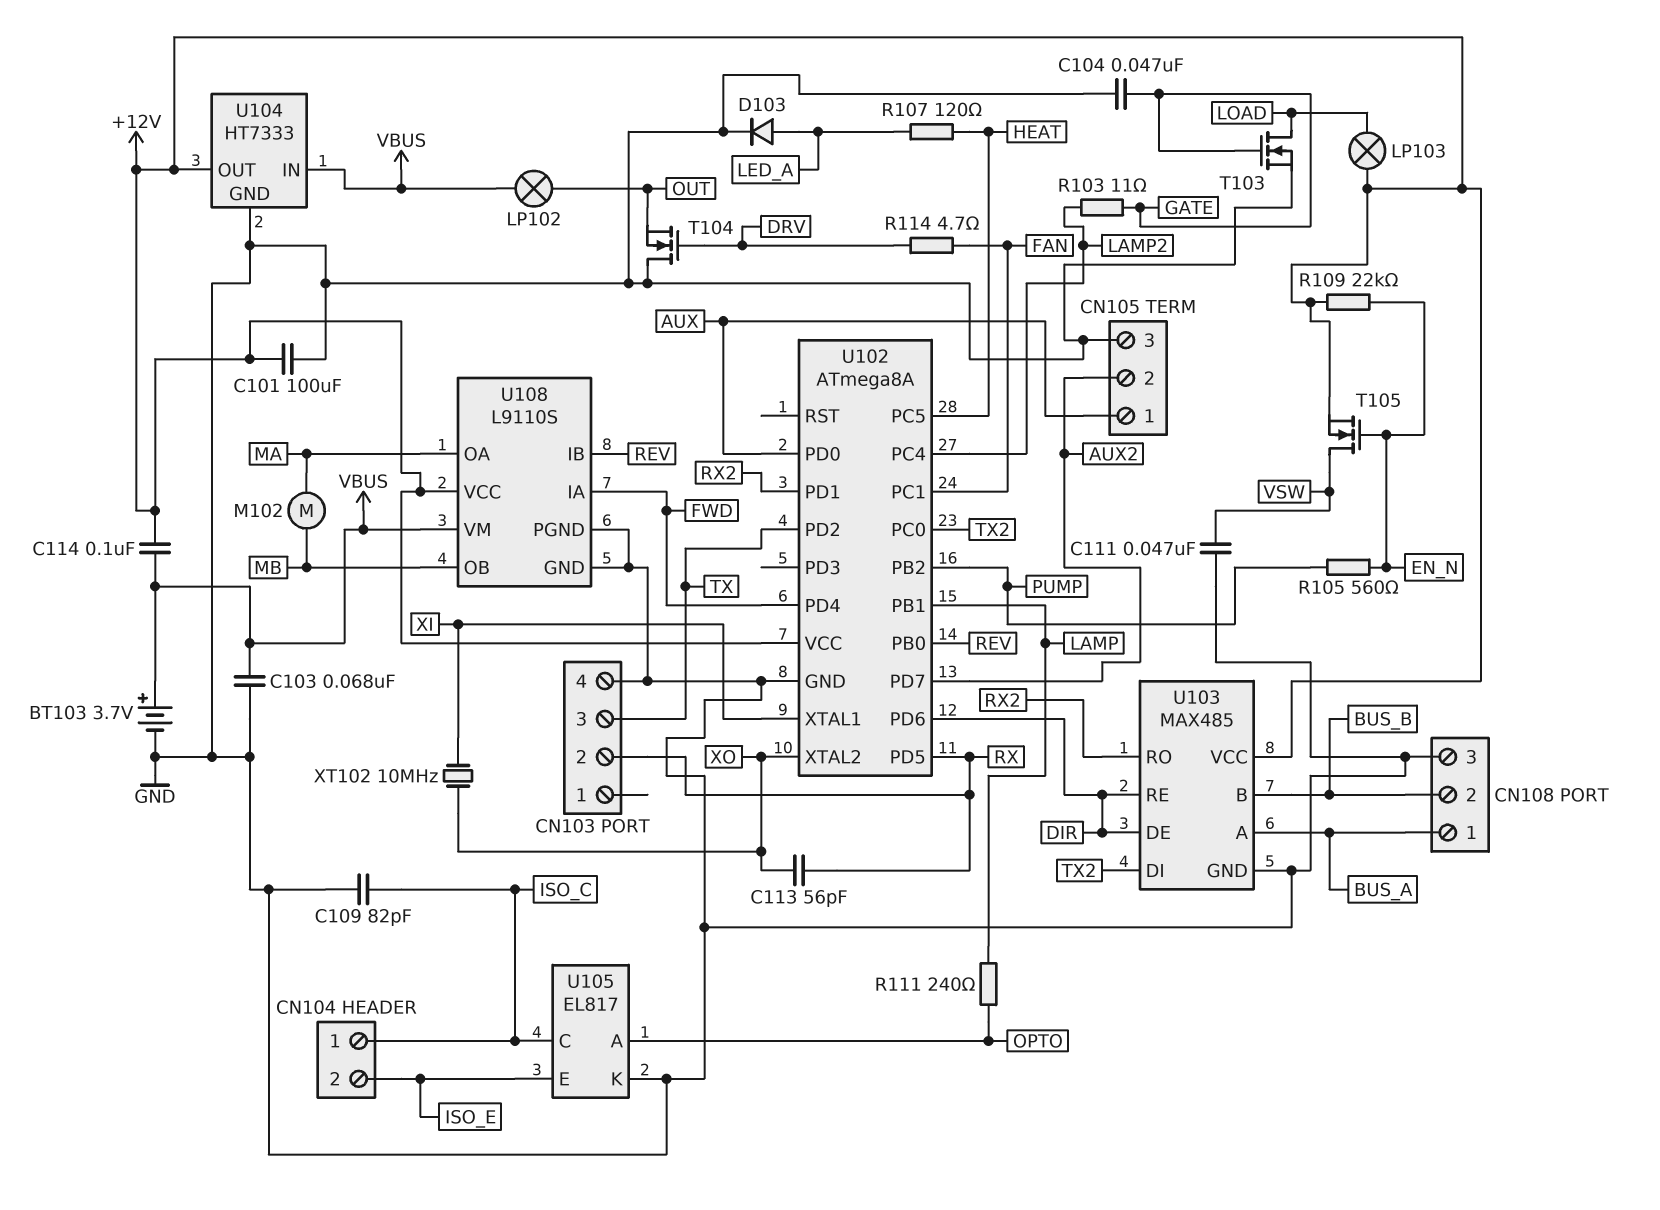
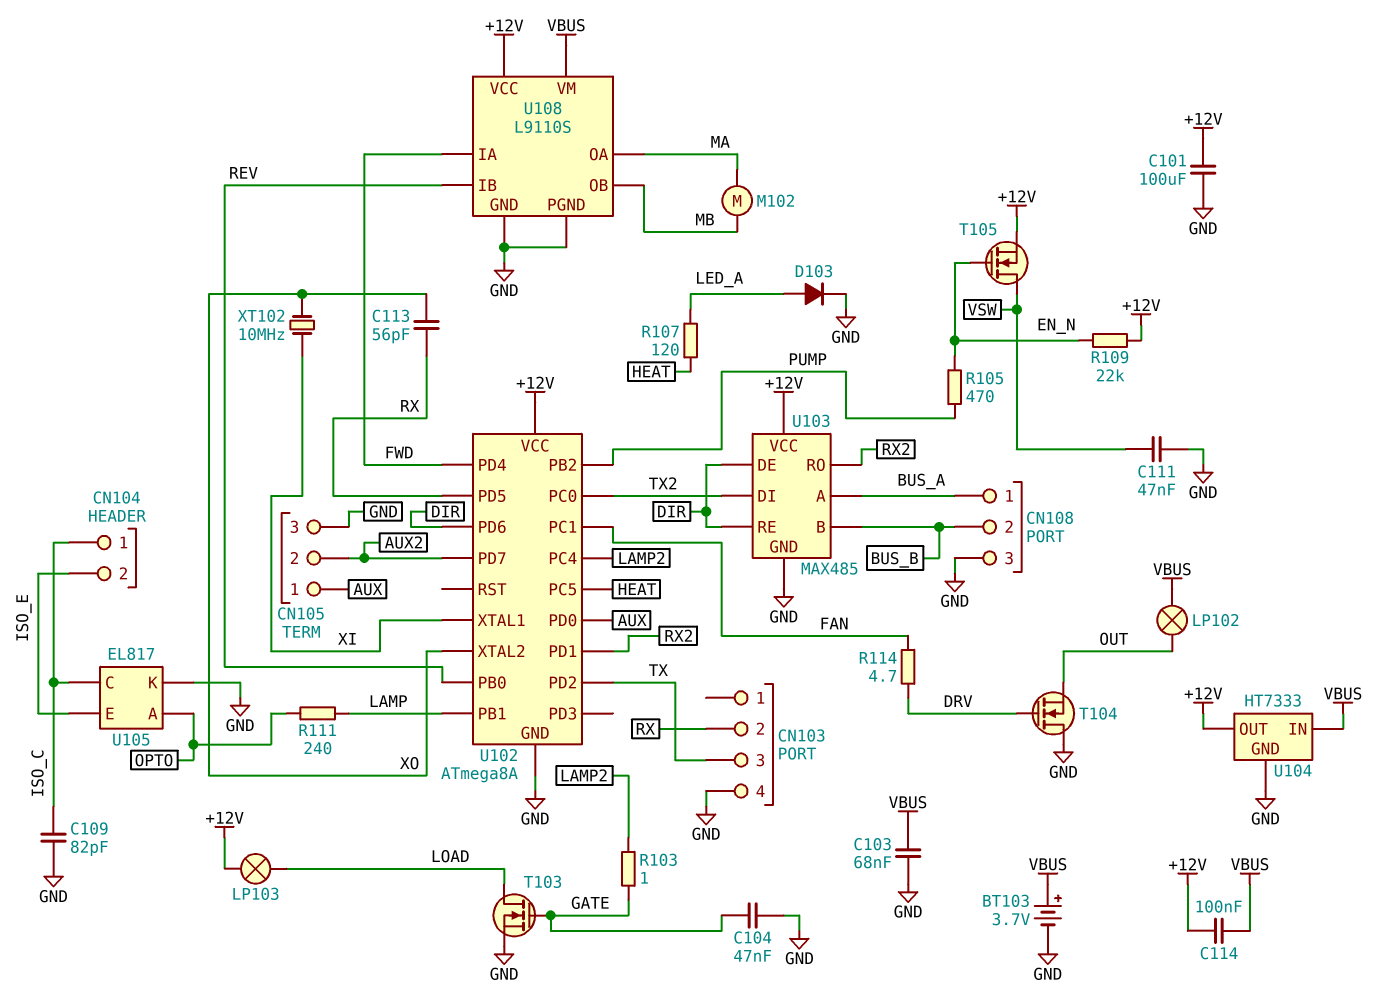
R103: 11 (GATE, LAMP2) -> 1 (GATE, LAMP2)
R105: 560 (EN_N, PUMP) -> 470 (EN_N, PUMP)

